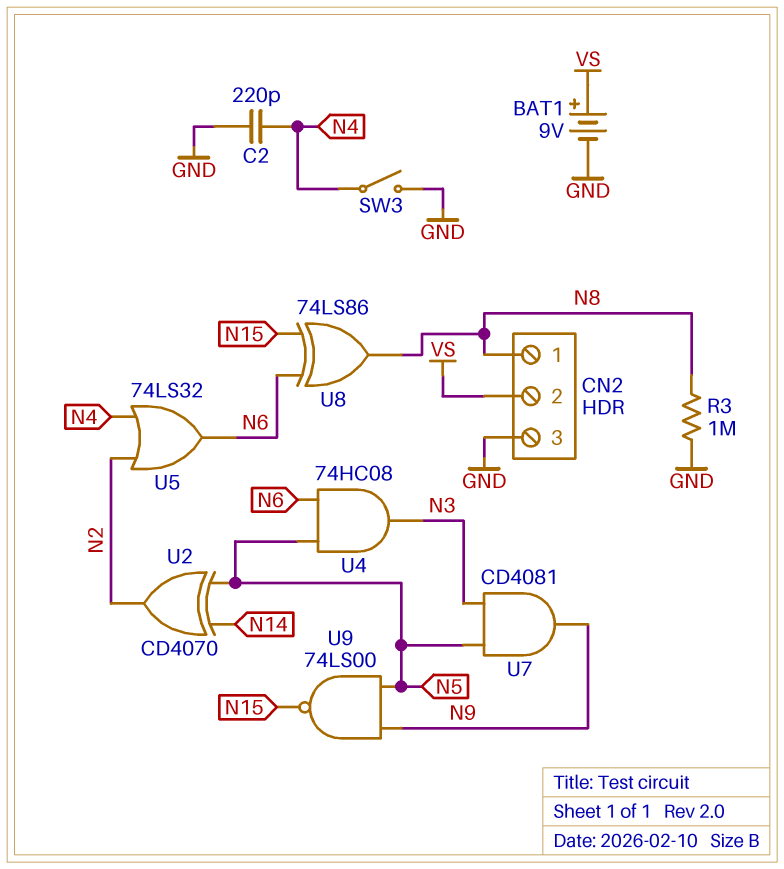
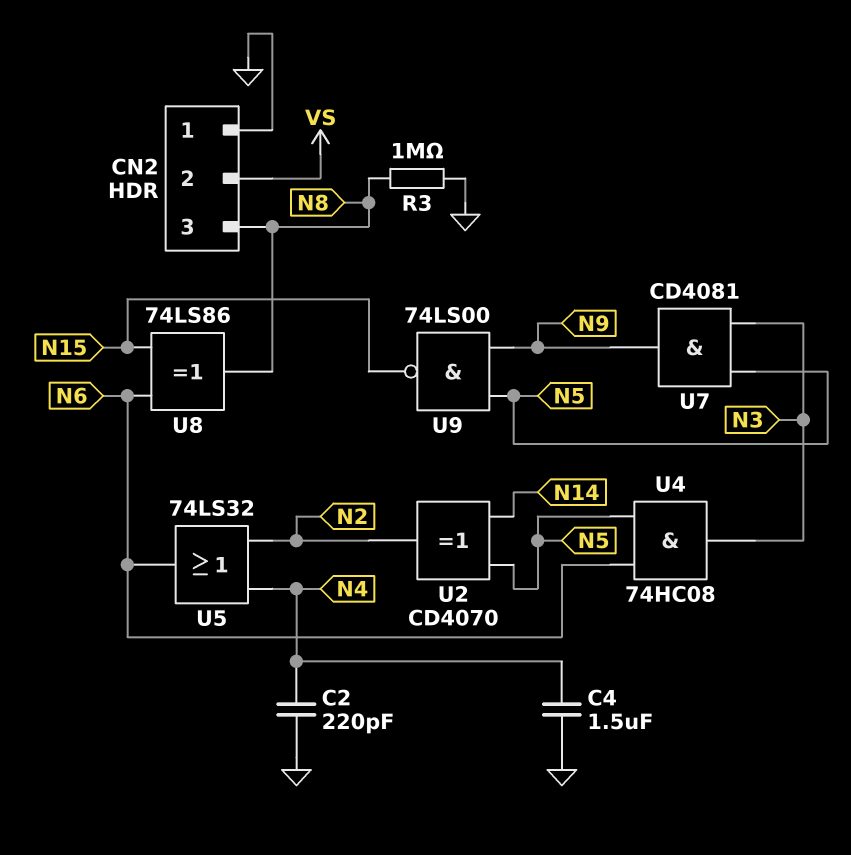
BAT1: 9V (plus VS, minus GND) -> none
C4: none -> 1.5uF (GND, N4)
CN2 pin 1: N8 -> GND
CN2 pin 3: GND -> N8
SW3: switch (GND, N4) -> none

